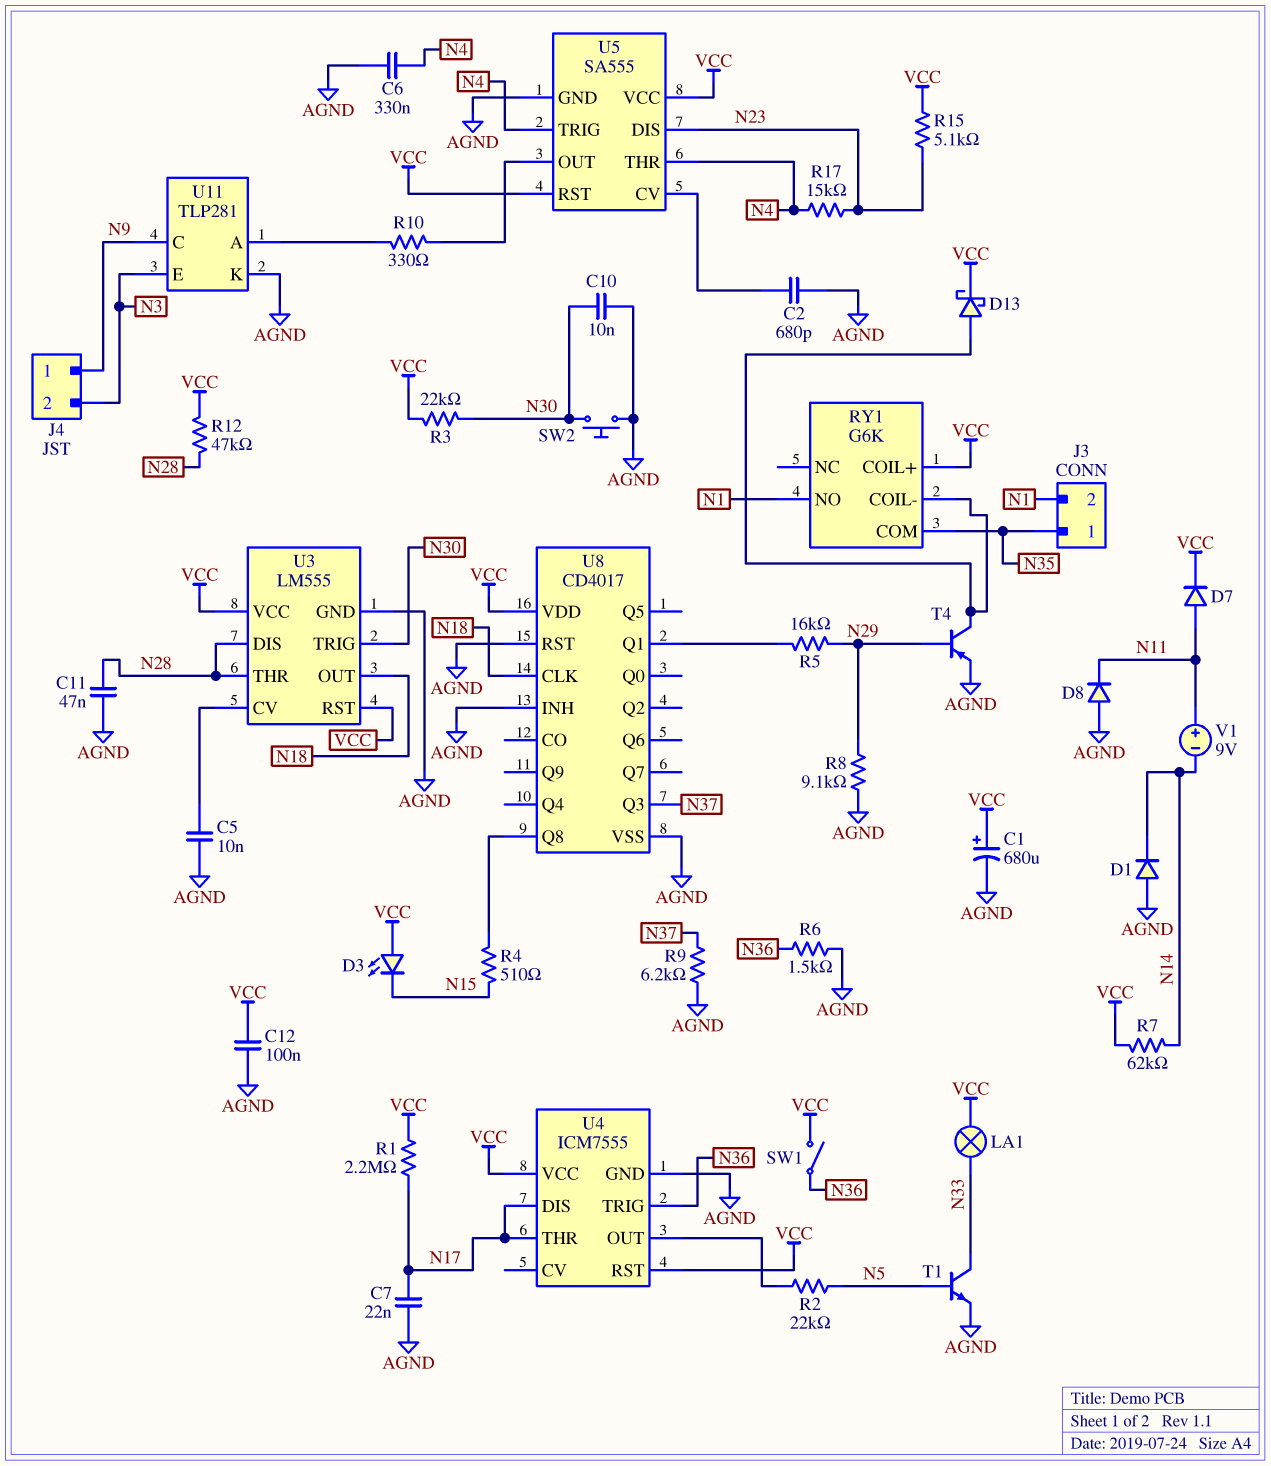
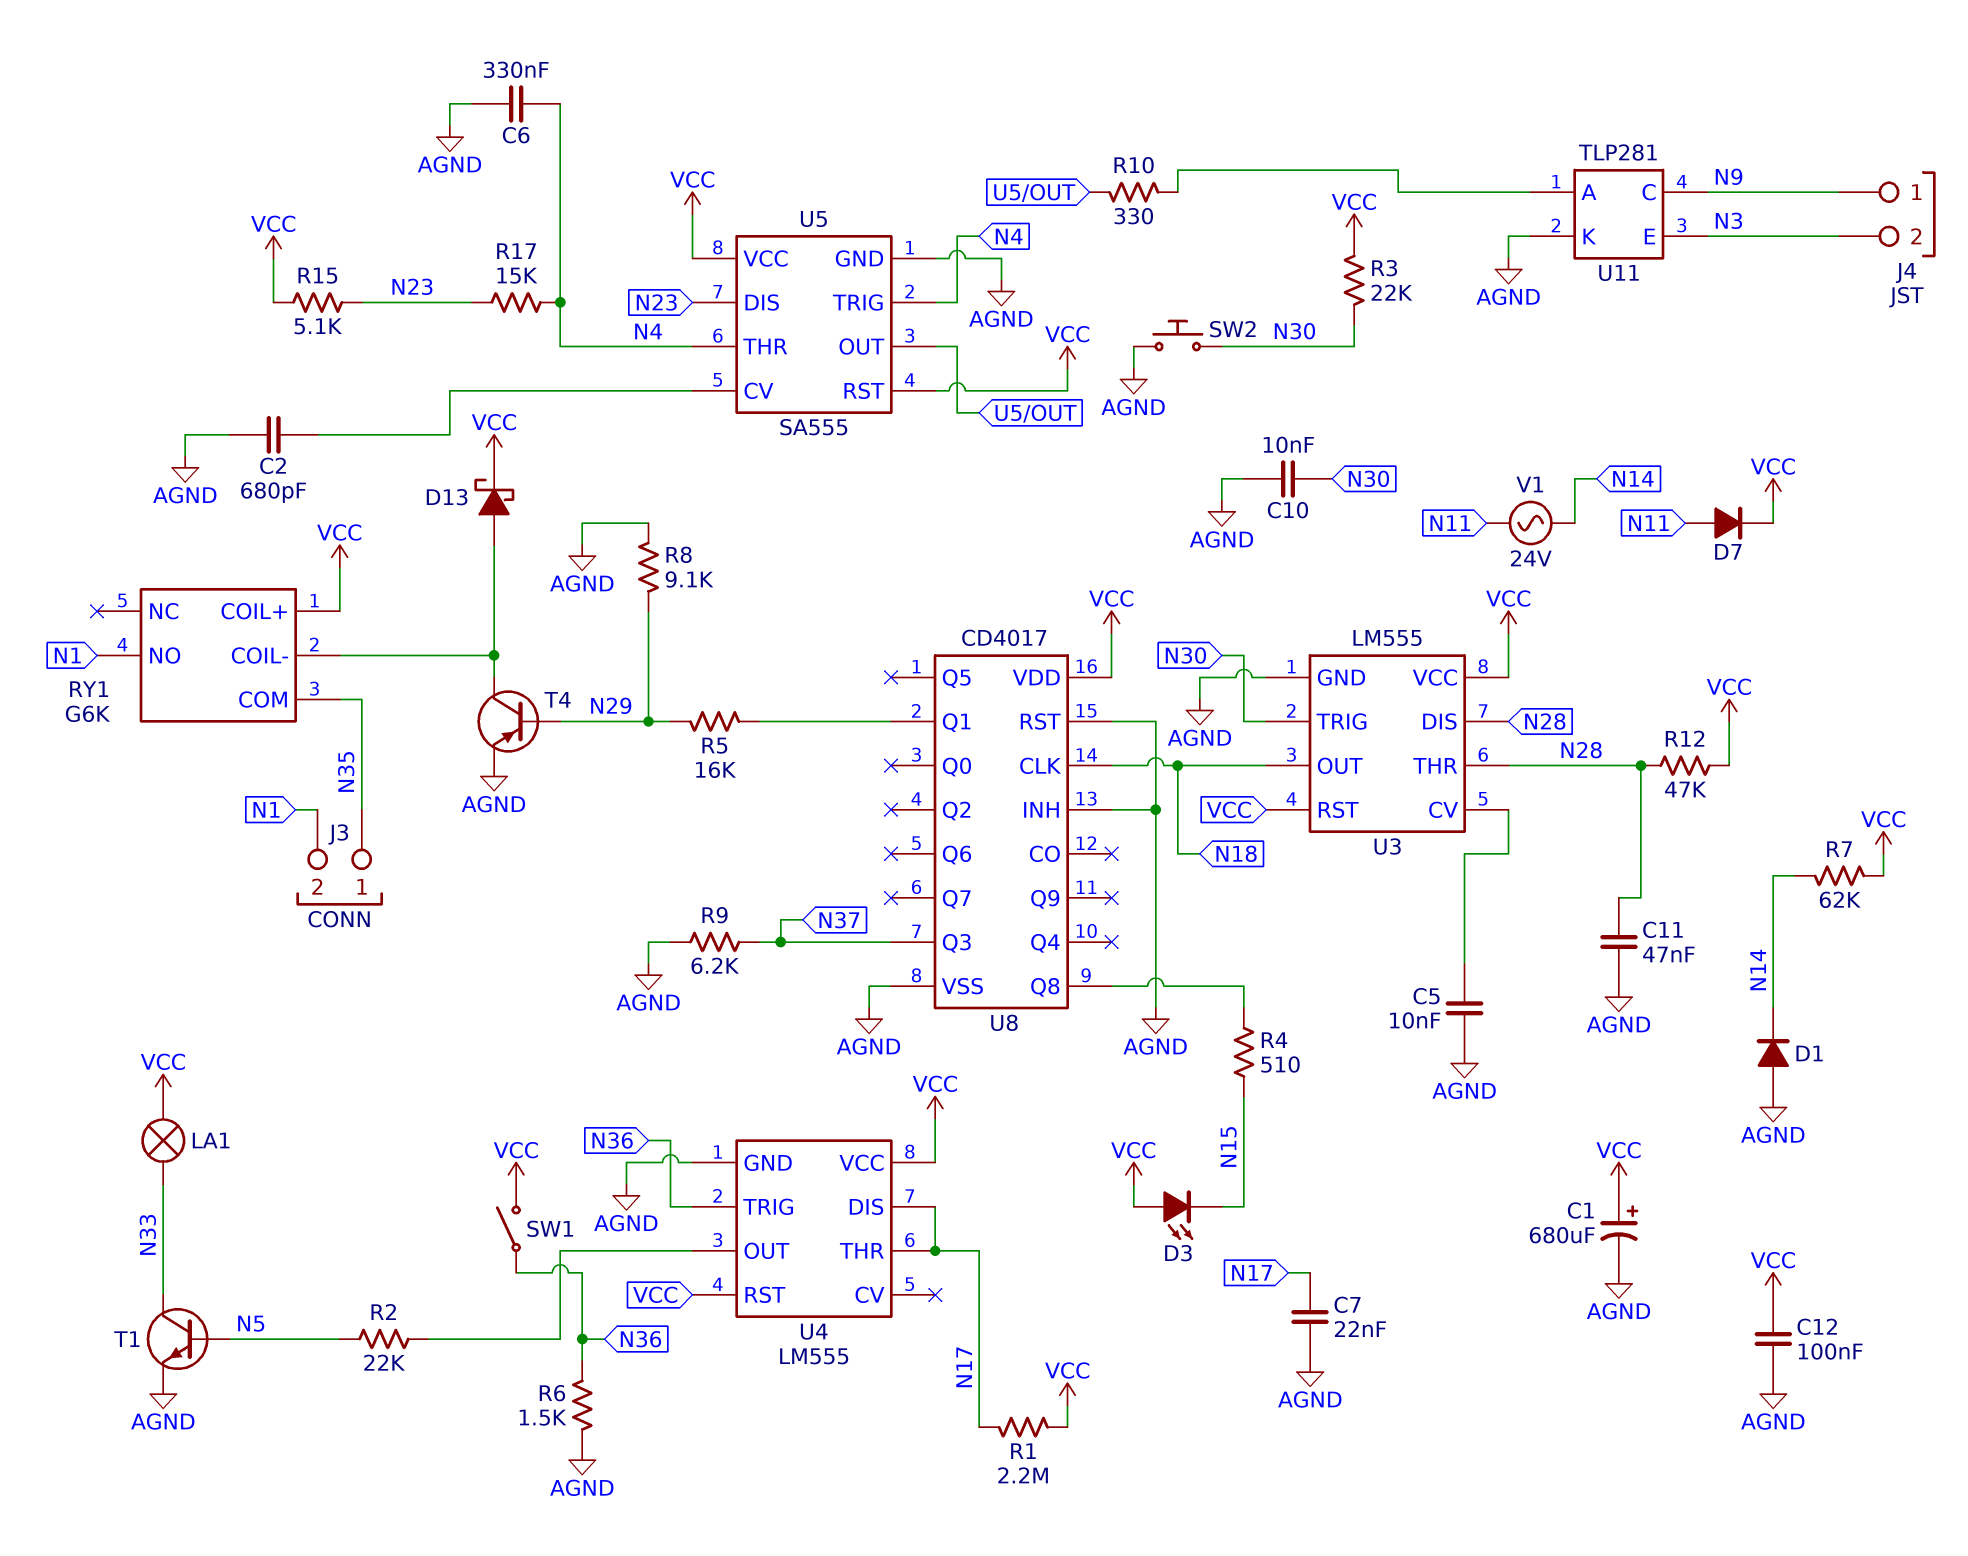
D8: diode (A AGND, K N11) -> none
U4: ICM7555 -> LM555
V1: 9V (plus N11, minus N14) -> AC 24V (N11, N14)

